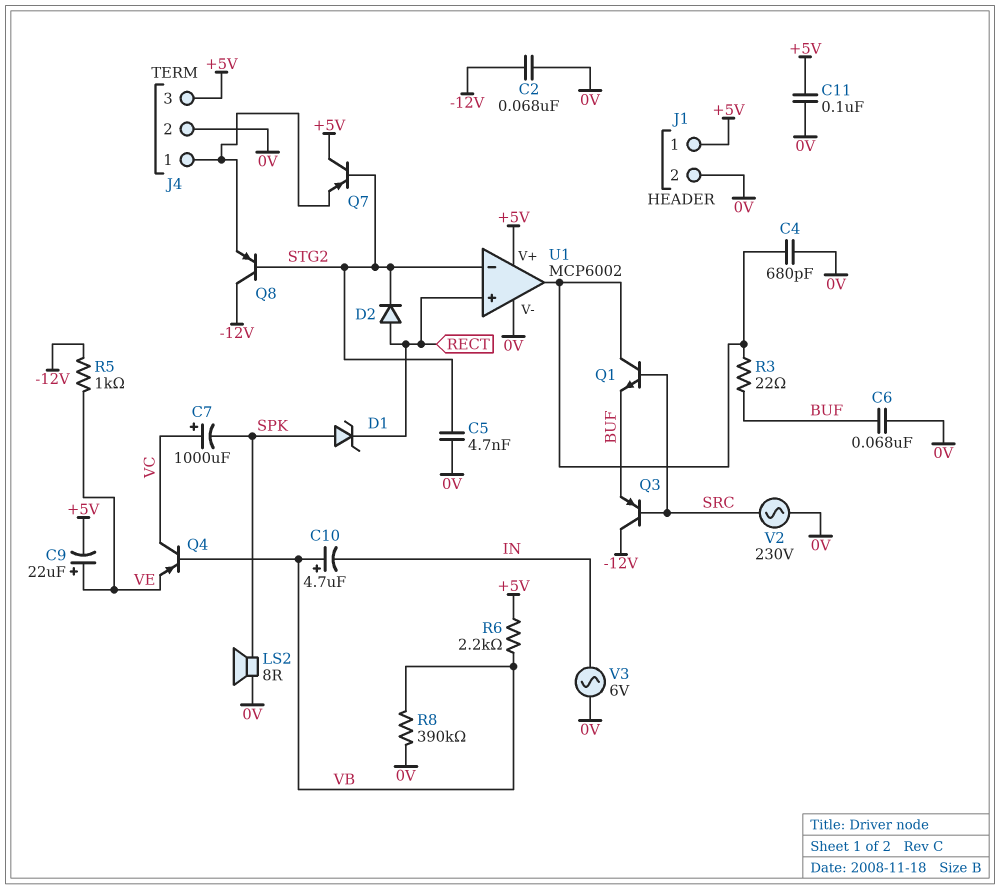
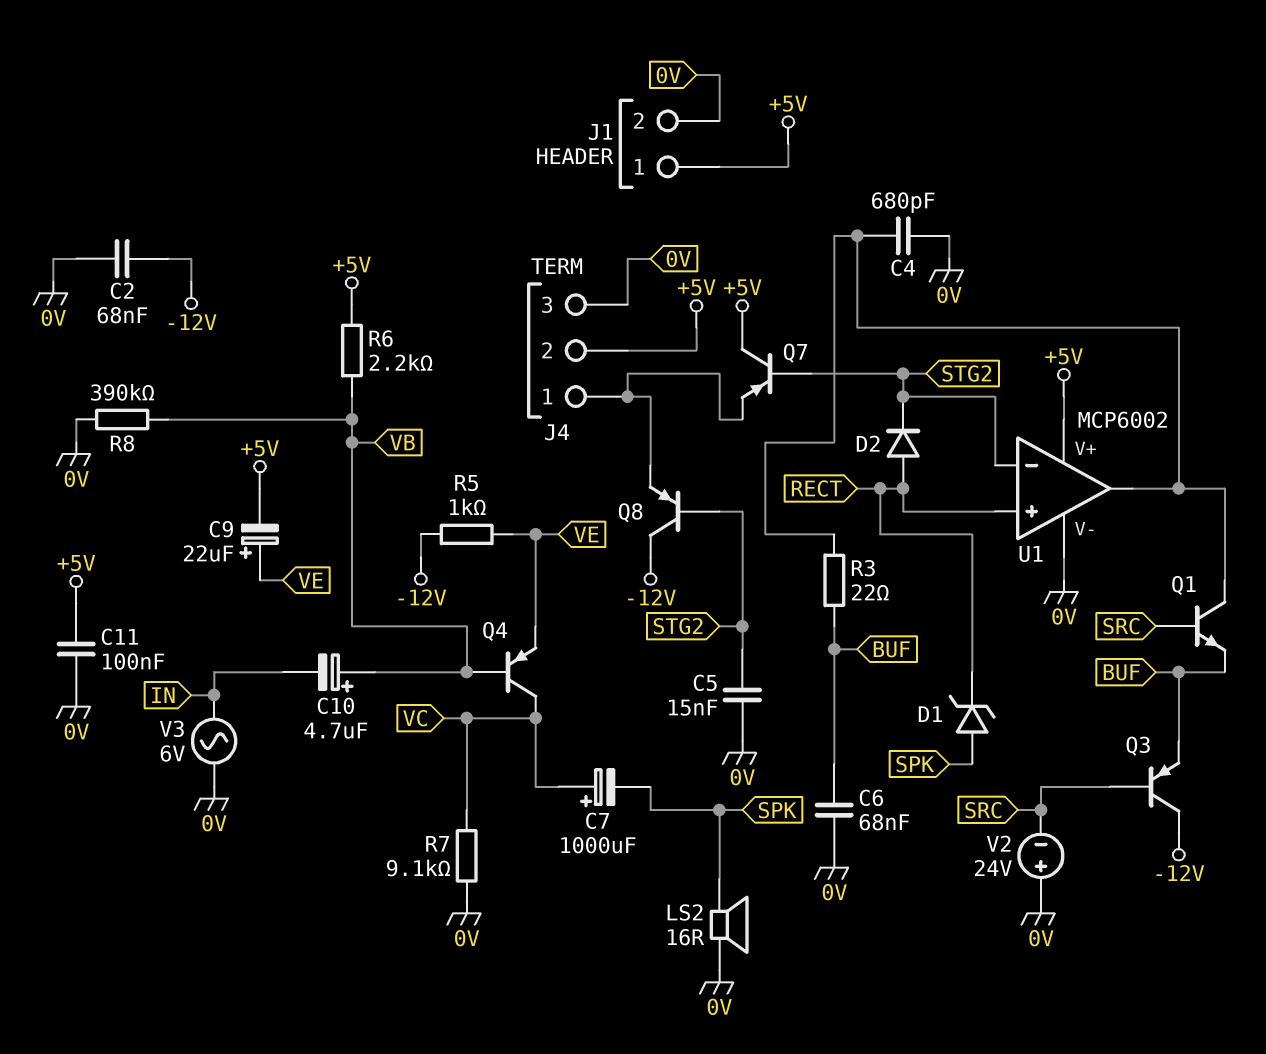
C5: 4.7nF (0V, STG2) -> 15nF (0V, STG2)
J4 pin 2: 0V -> +5V
J4 pin 3: +5V -> 0V
LS2: speaker 8R (0V, SPK) -> speaker 16R (0V, SPK)
R7: none -> 9.1k (0V, VC)
V2: AC 230V (0V, SRC) -> 24V (plus 0V, minus SRC)

